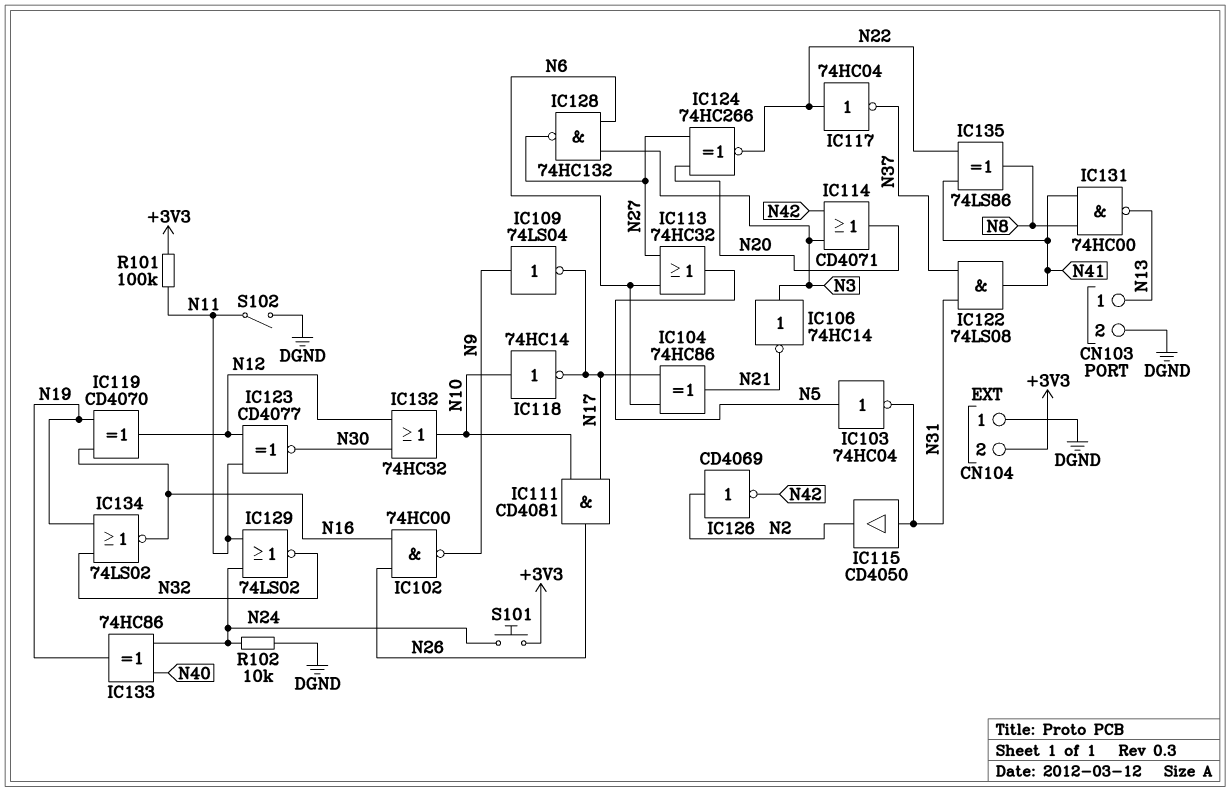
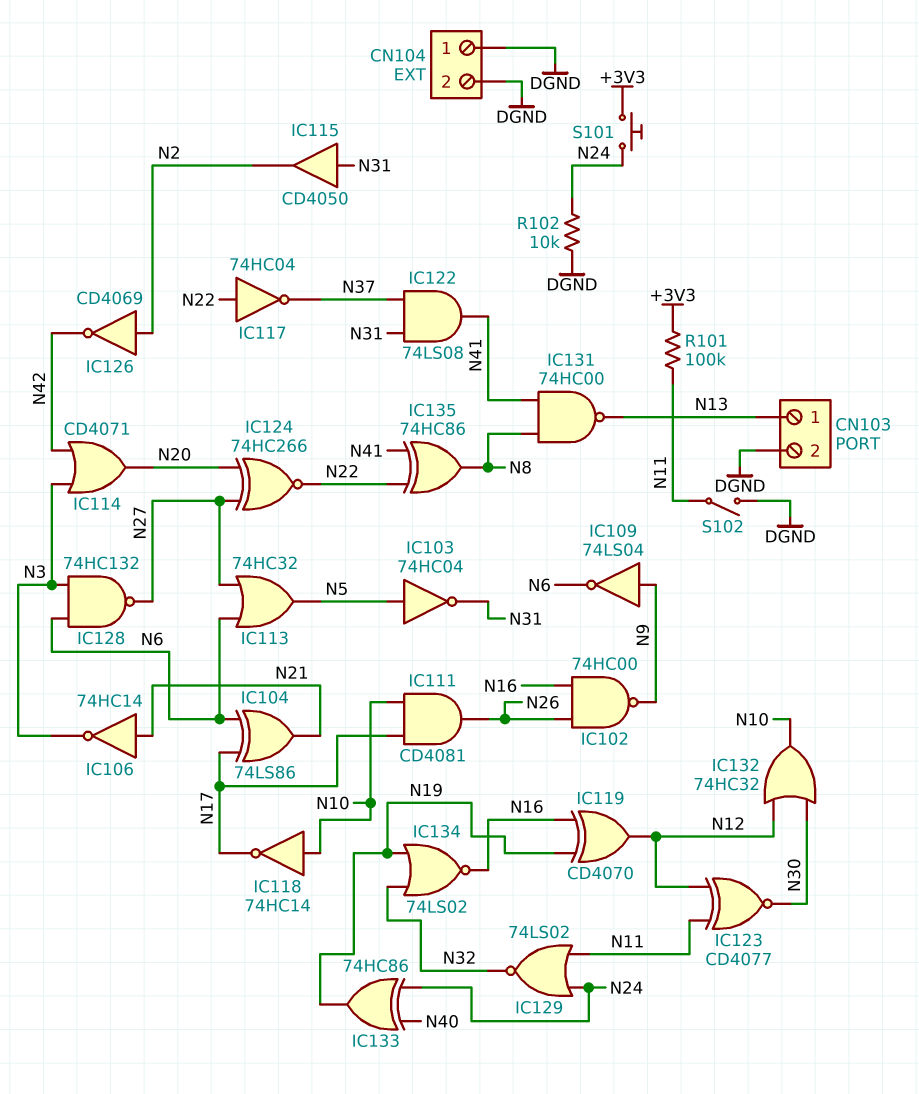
CN104 pin 2: +3V3 -> DGND
IC104: XOR 74HC86 (in N6, in N17, out N21) -> XOR 74LS86 (in N6, in N17, out N21)
IC106: NOT 74HC14 (in N3, out N21) -> NOT 74HC14 (in N21, out N3)
IC109: NOT 74LS04 (in N9, out N17) -> NOT 74LS04 (in N9, out N6)
IC135: XOR 74LS86 (in N22, in N41, out N8) -> XOR 74HC86 (in N22, in N41, out N8)

